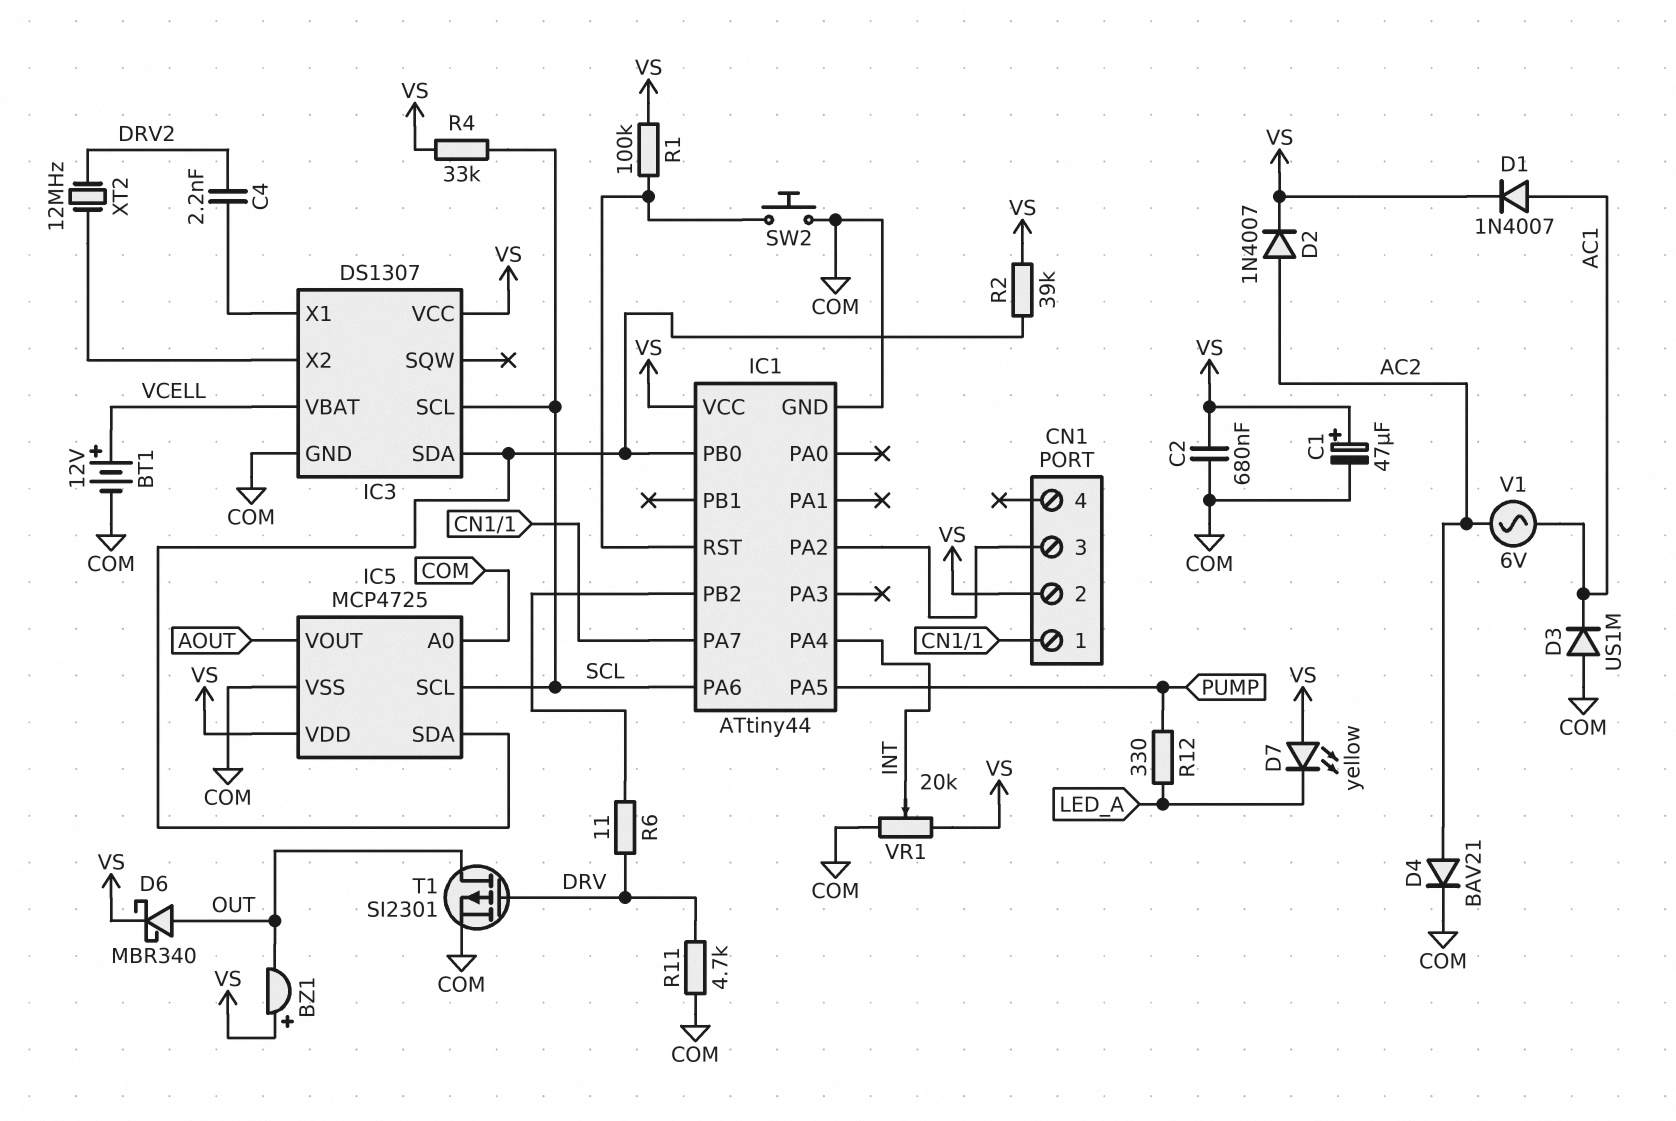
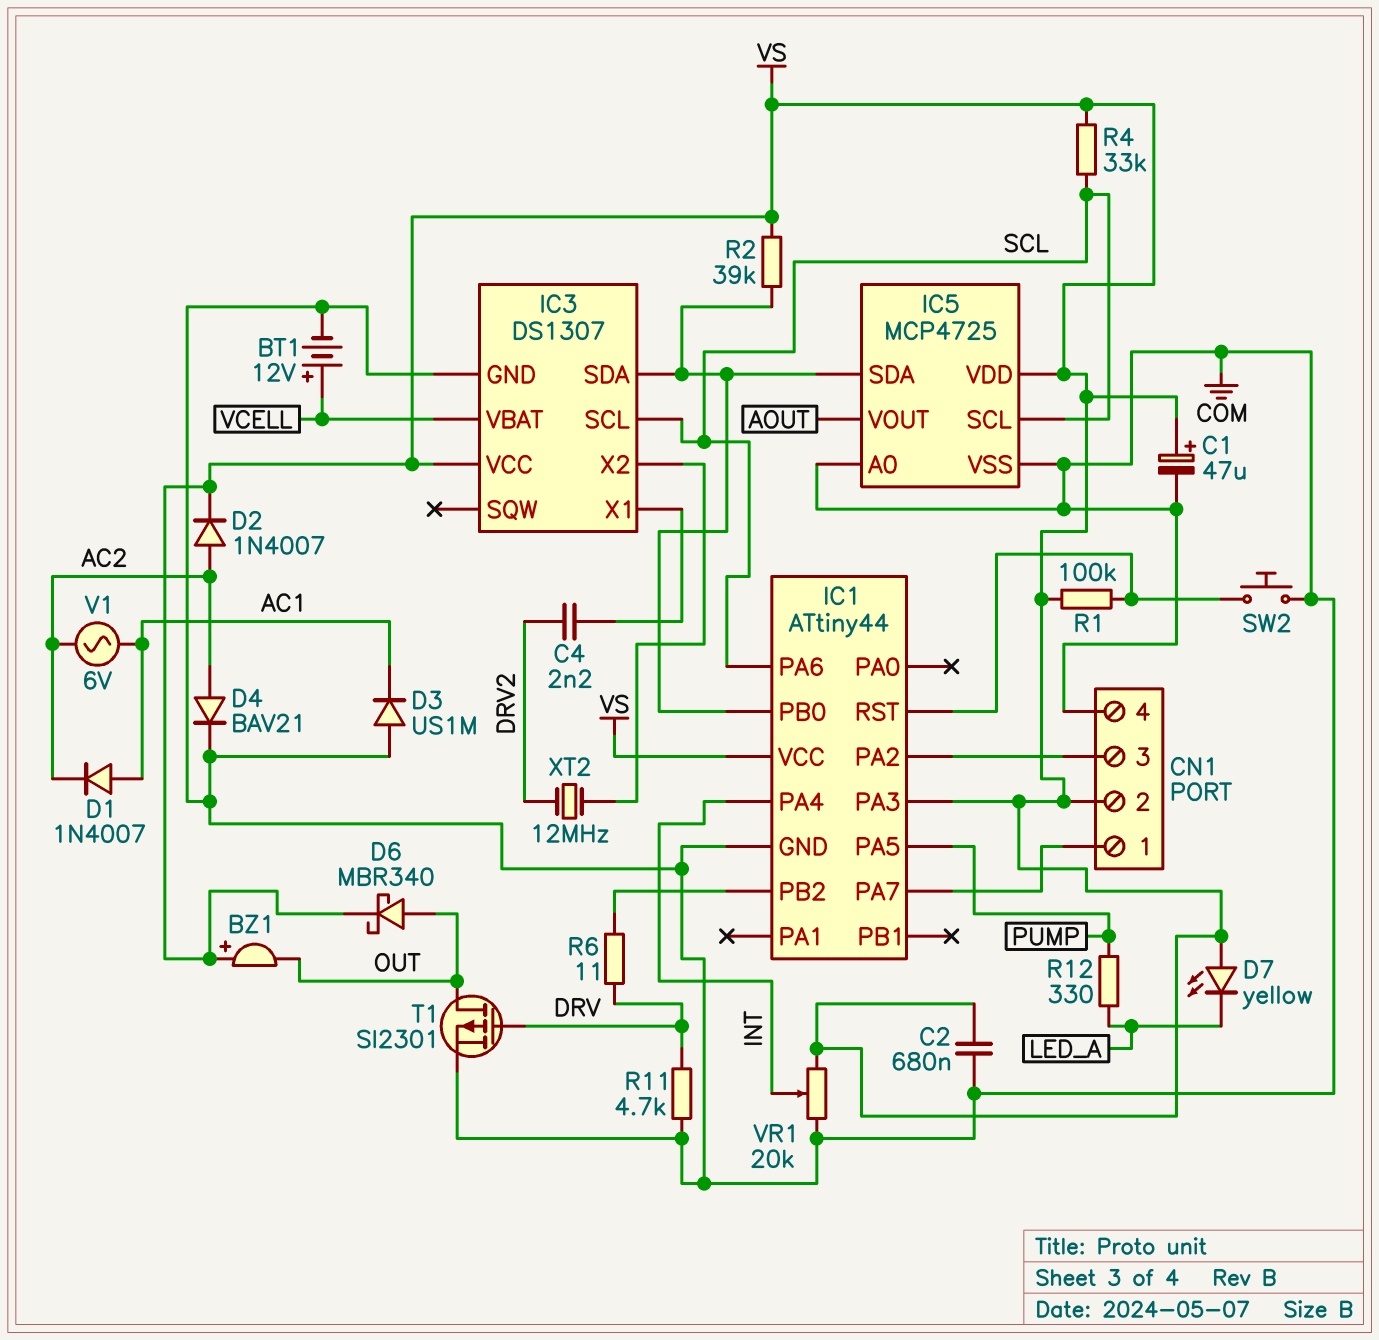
CN1 pin 4: none -> COM
D1: diode 1N4007 (A AC1, K VS) -> diode 1N4007 (A AC1, K AC2)
IC1 pin PA3: none -> VS

